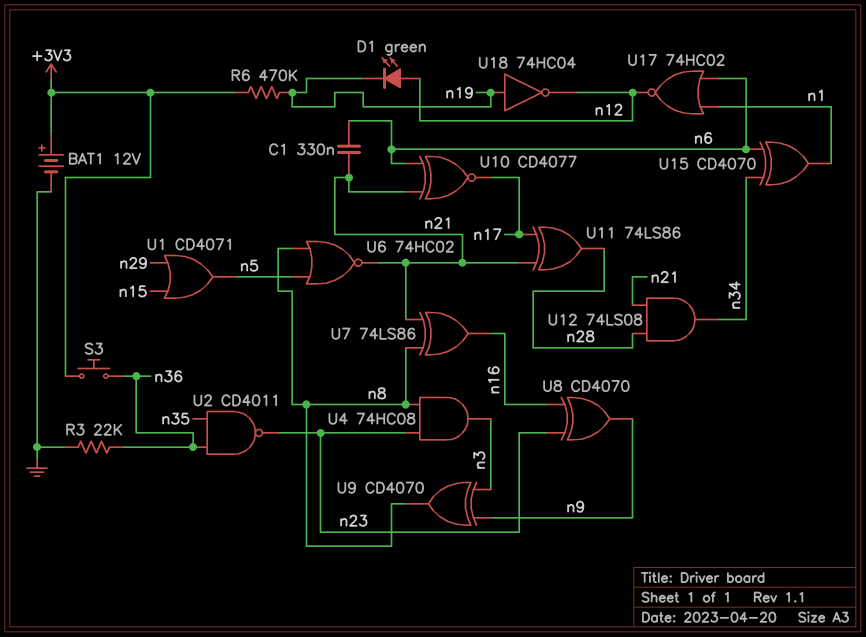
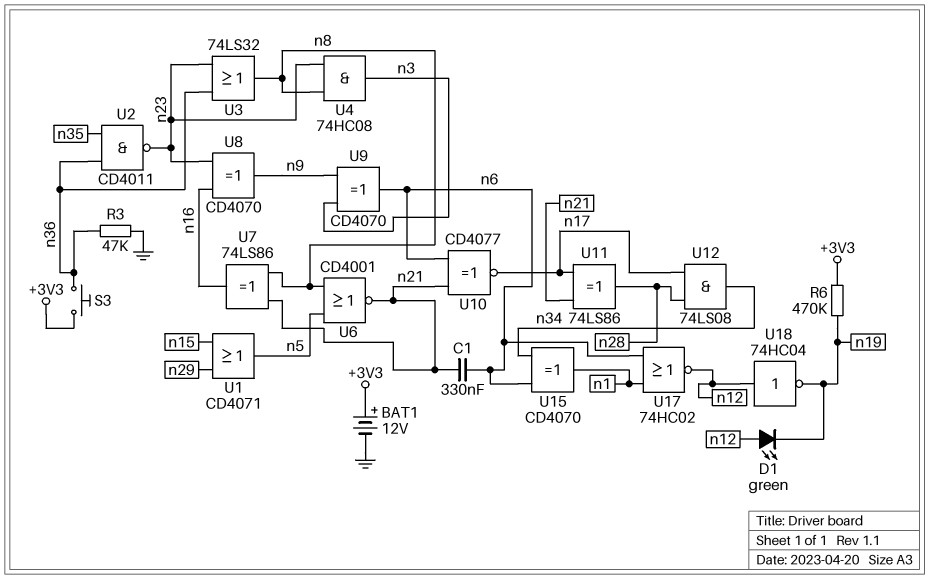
R3: 22k (GND, n36) -> 47k (GND, n36)
U3: none -> OR 74LS32 (in n23, in n36, out n8)
U6: NOR 74HC02 (in n5, in n8, out n21) -> NOR CD4001 (in n5, in n8, out n21)
U9: XOR CD4070 (in n3, in n9, out n8) -> XOR CD4070 (in n3, in n9, out n6)
U12: AND 74LS08 (in n21, in n28, out n34) -> AND 74LS08 (in n17, in n28, out n34)
U18: NOT 74HC04 (in n19, out n12) -> NOT 74HC04 (in n12, out n19)

